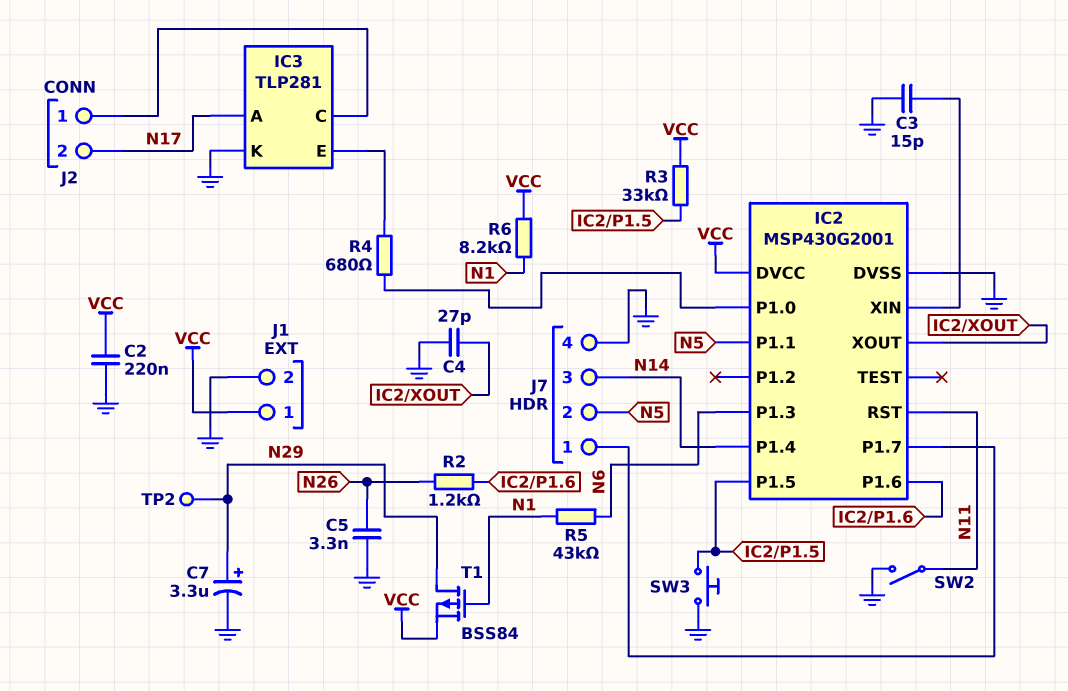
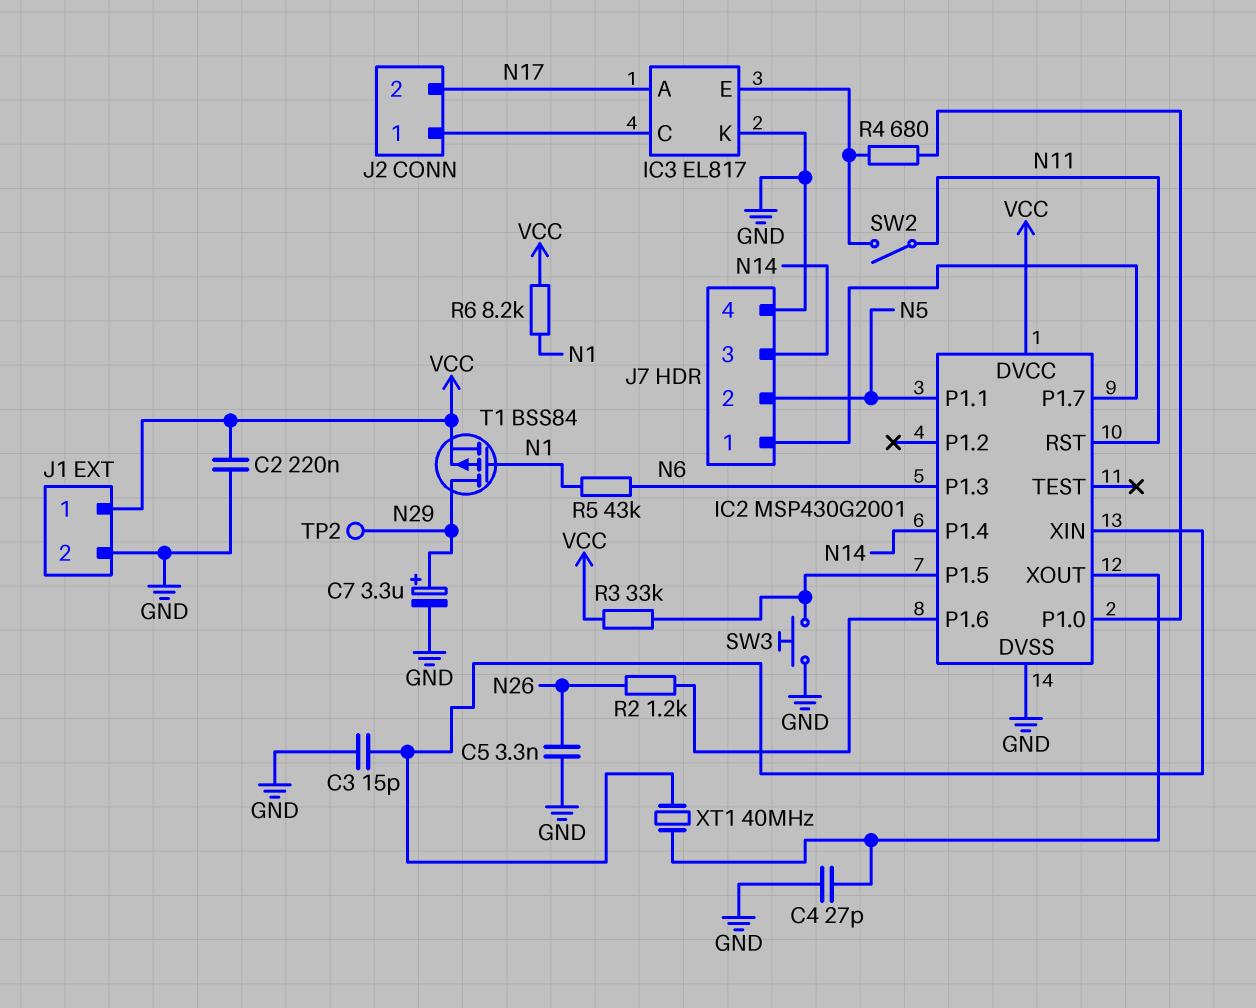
IC3: TLP281 -> EL817
SW2: switch (GND, N11) -> switch (IC3/E, N11)
XT1: none -> 40MHz (IC2/XIN, IC2/XOUT)

